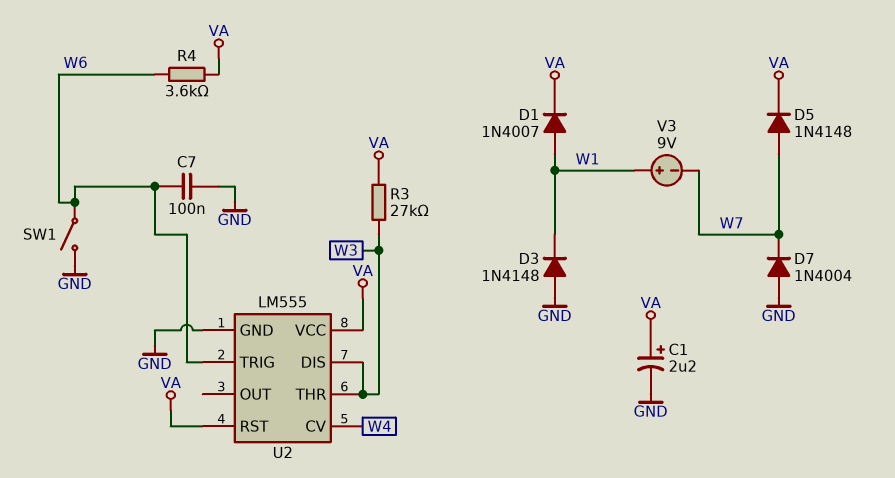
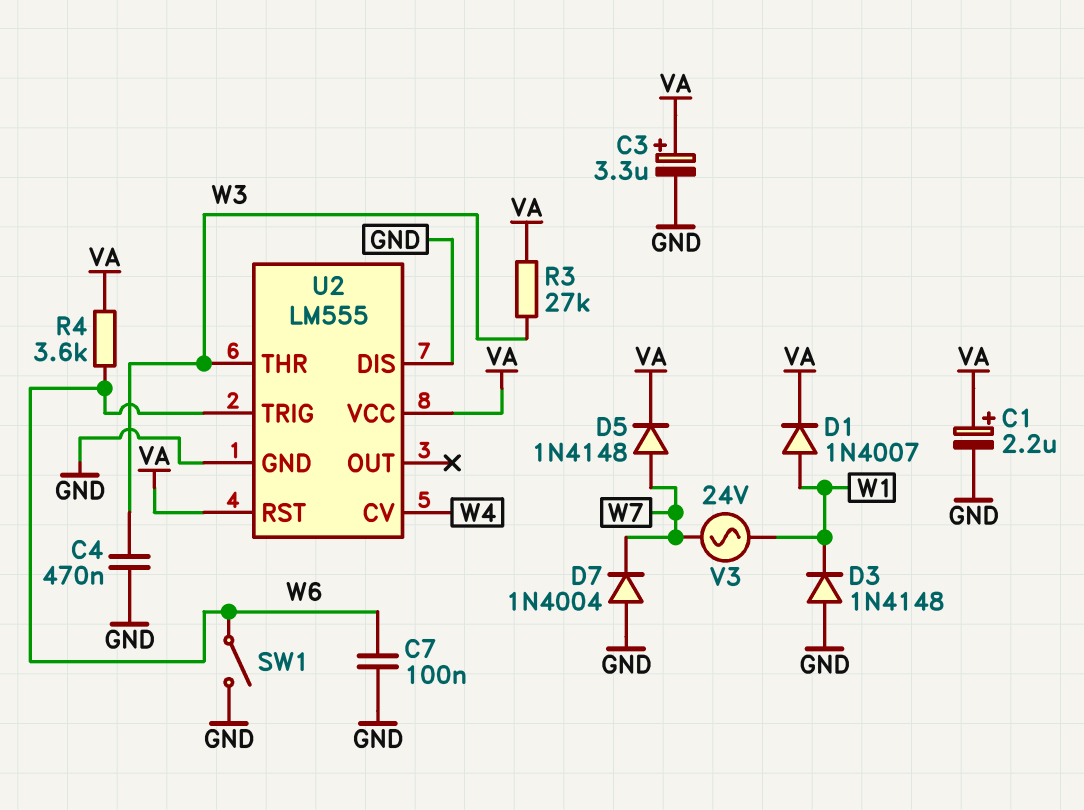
C3: none -> 3.3uF (plus VA, minus GND)
C4: none -> 470nF (GND, W3)
U2 pin DIS: W3 -> GND
V3: 9V (plus W1, minus W7) -> AC 24V (W1, W7)

